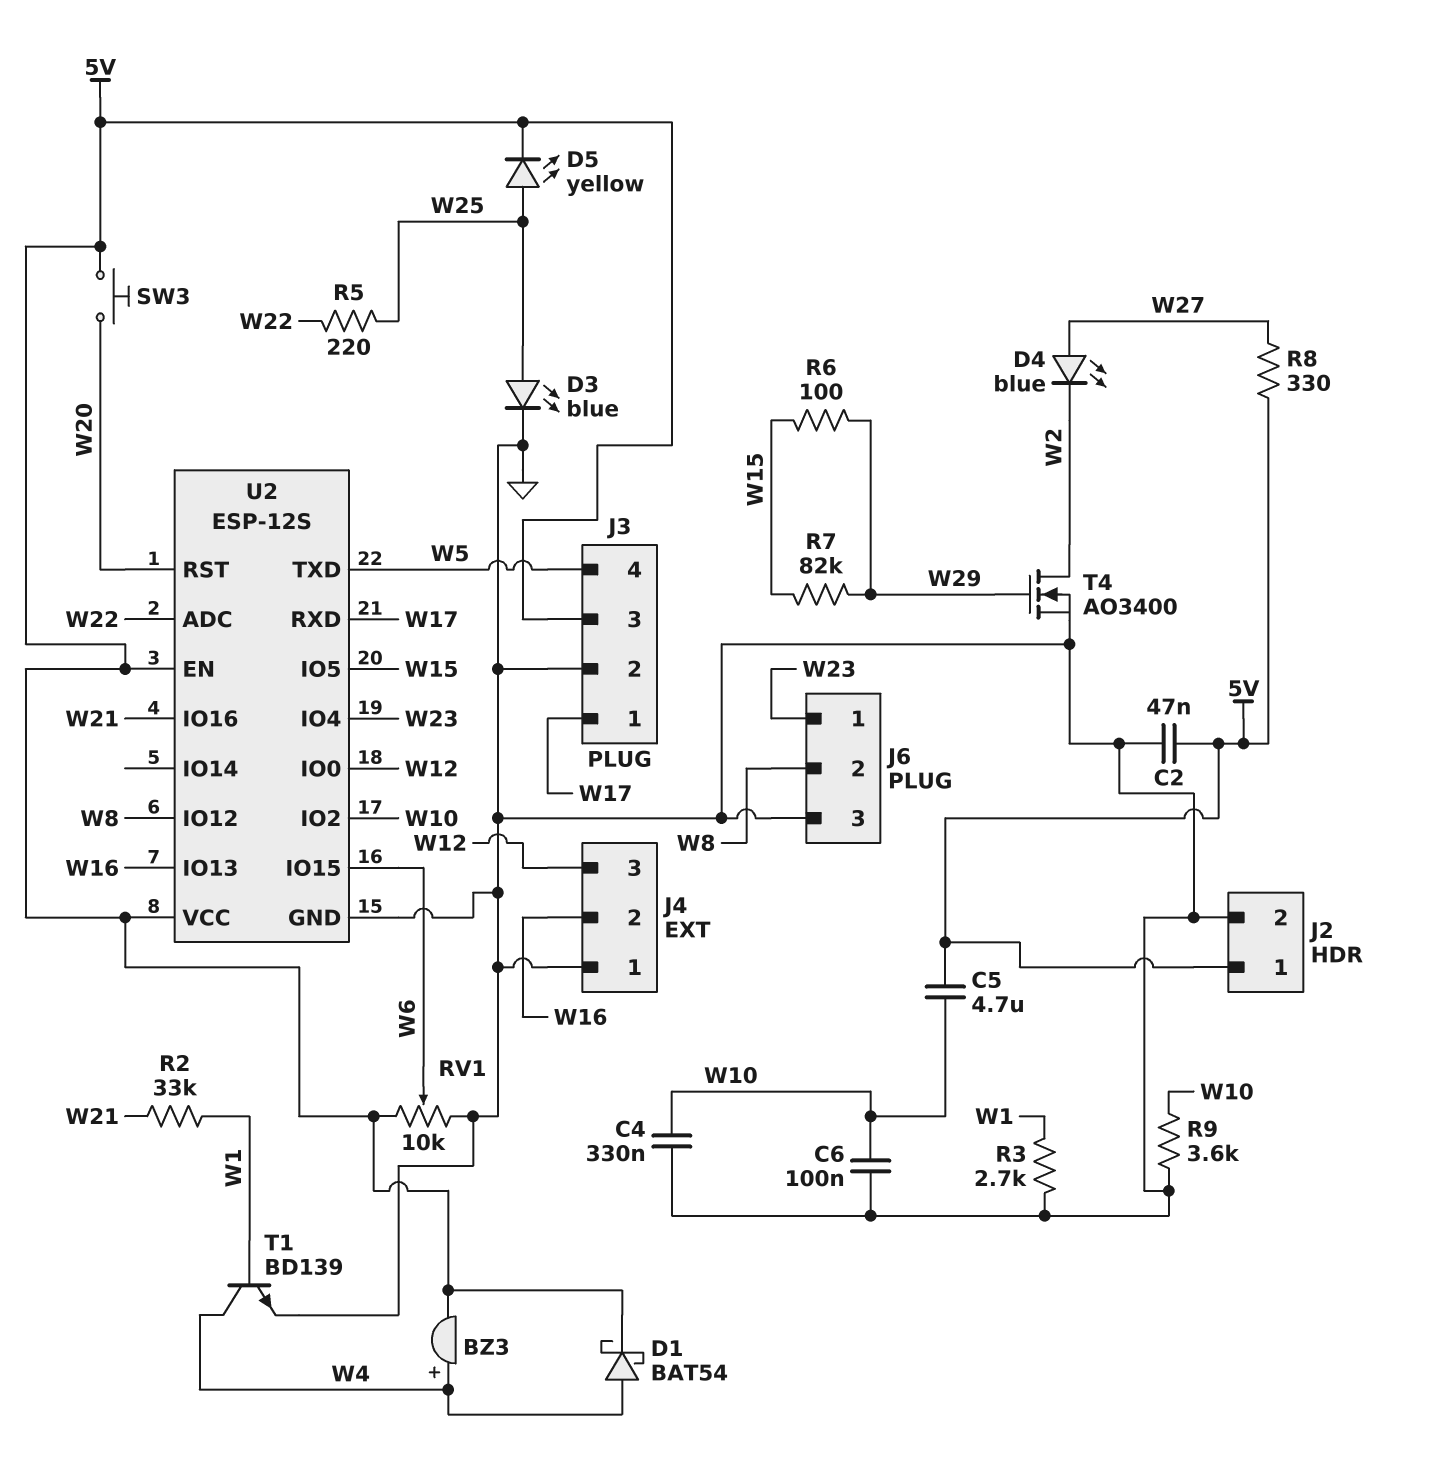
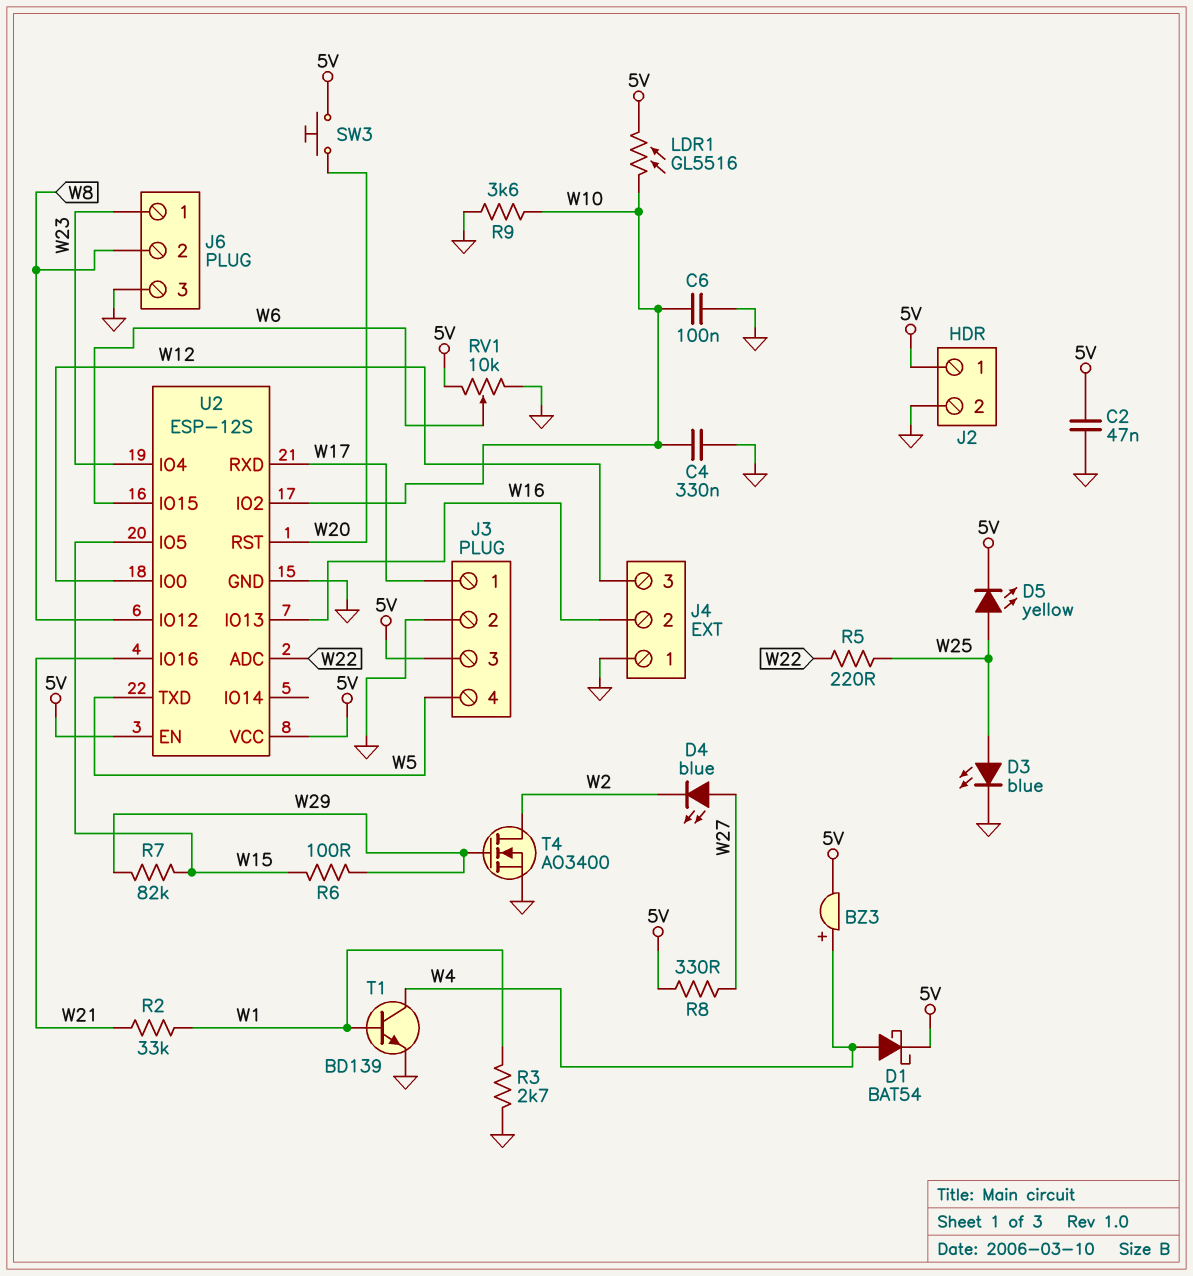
C5: 4.7uF (5V, W10) -> none
LDR1: none -> GL5516 (5V, W10)

